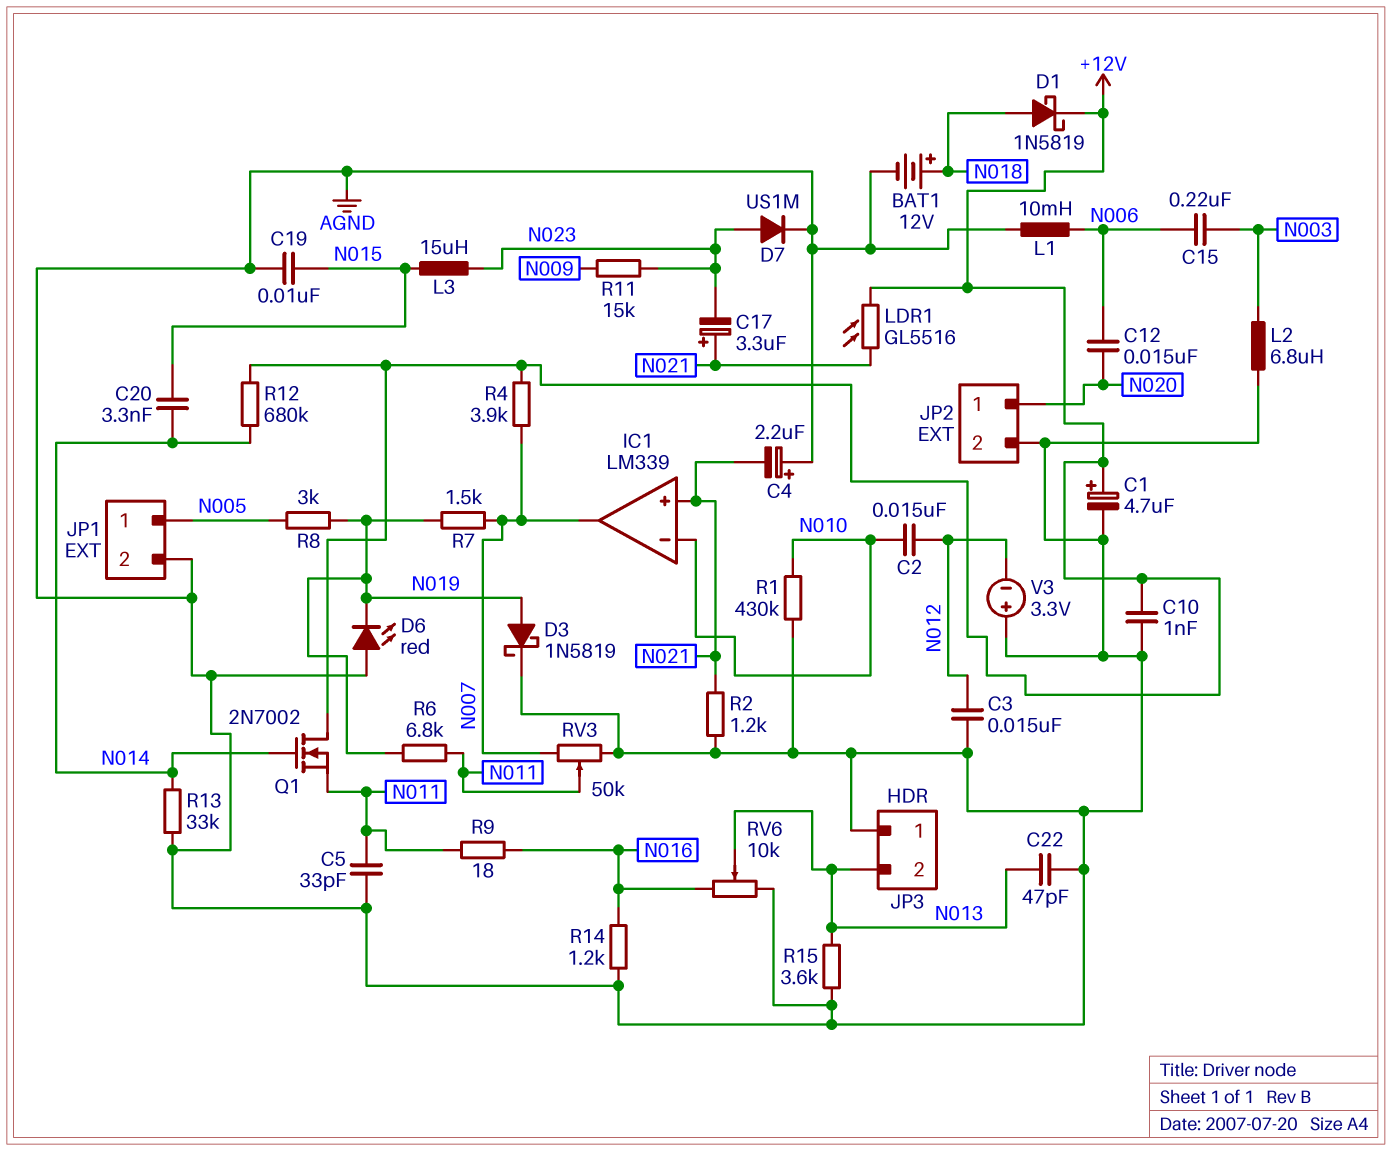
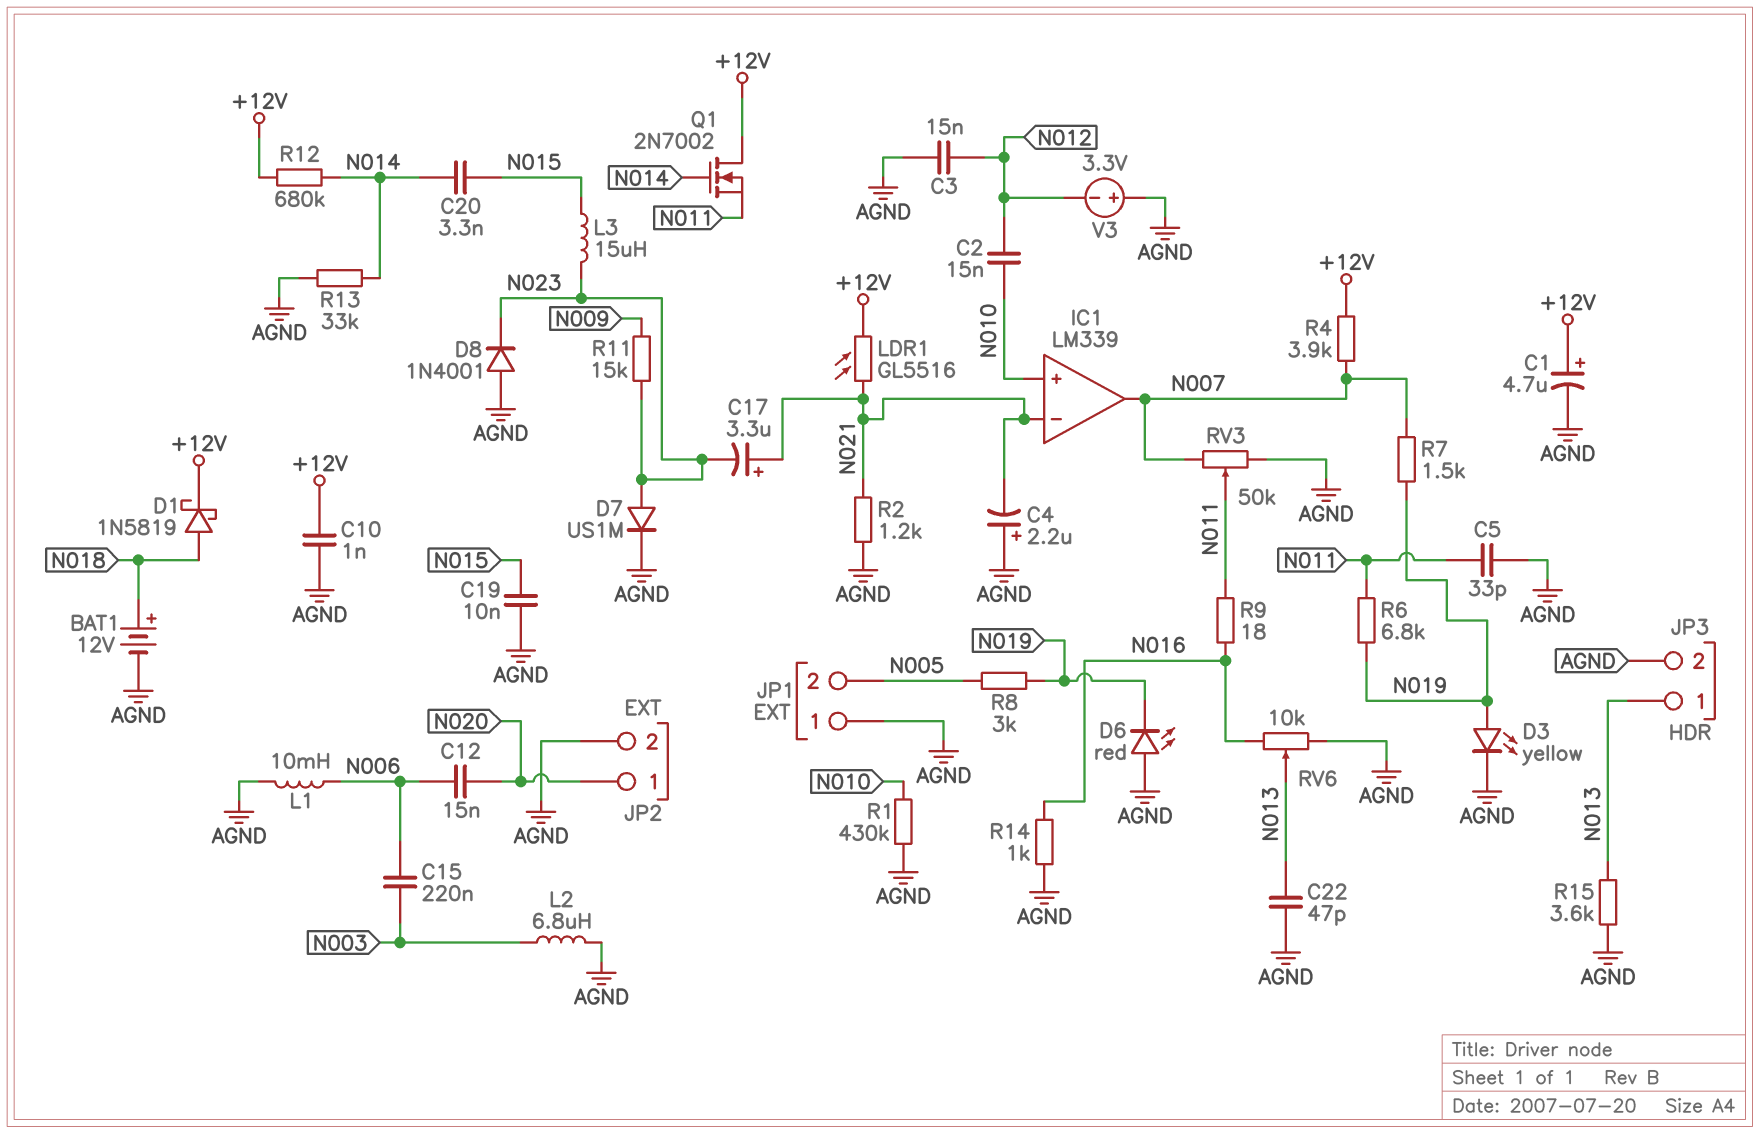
D3: schottky 1N5819 (A N019, K AGND) -> LED yellow (A N019, K AGND)
D8: none -> diode 1N4001 (A AGND, K N023)
IC1 pin in+: N021 -> N010
IC1 pin in-: N010 -> N021
JP1 pin 1: N005 -> AGND
JP1 pin 2: AGND -> N005
JP3 pin 1: AGND -> N013
JP3 pin 2: N013 -> AGND
R14: 1.2k (AGND, N016) -> 1k (AGND, N016)

